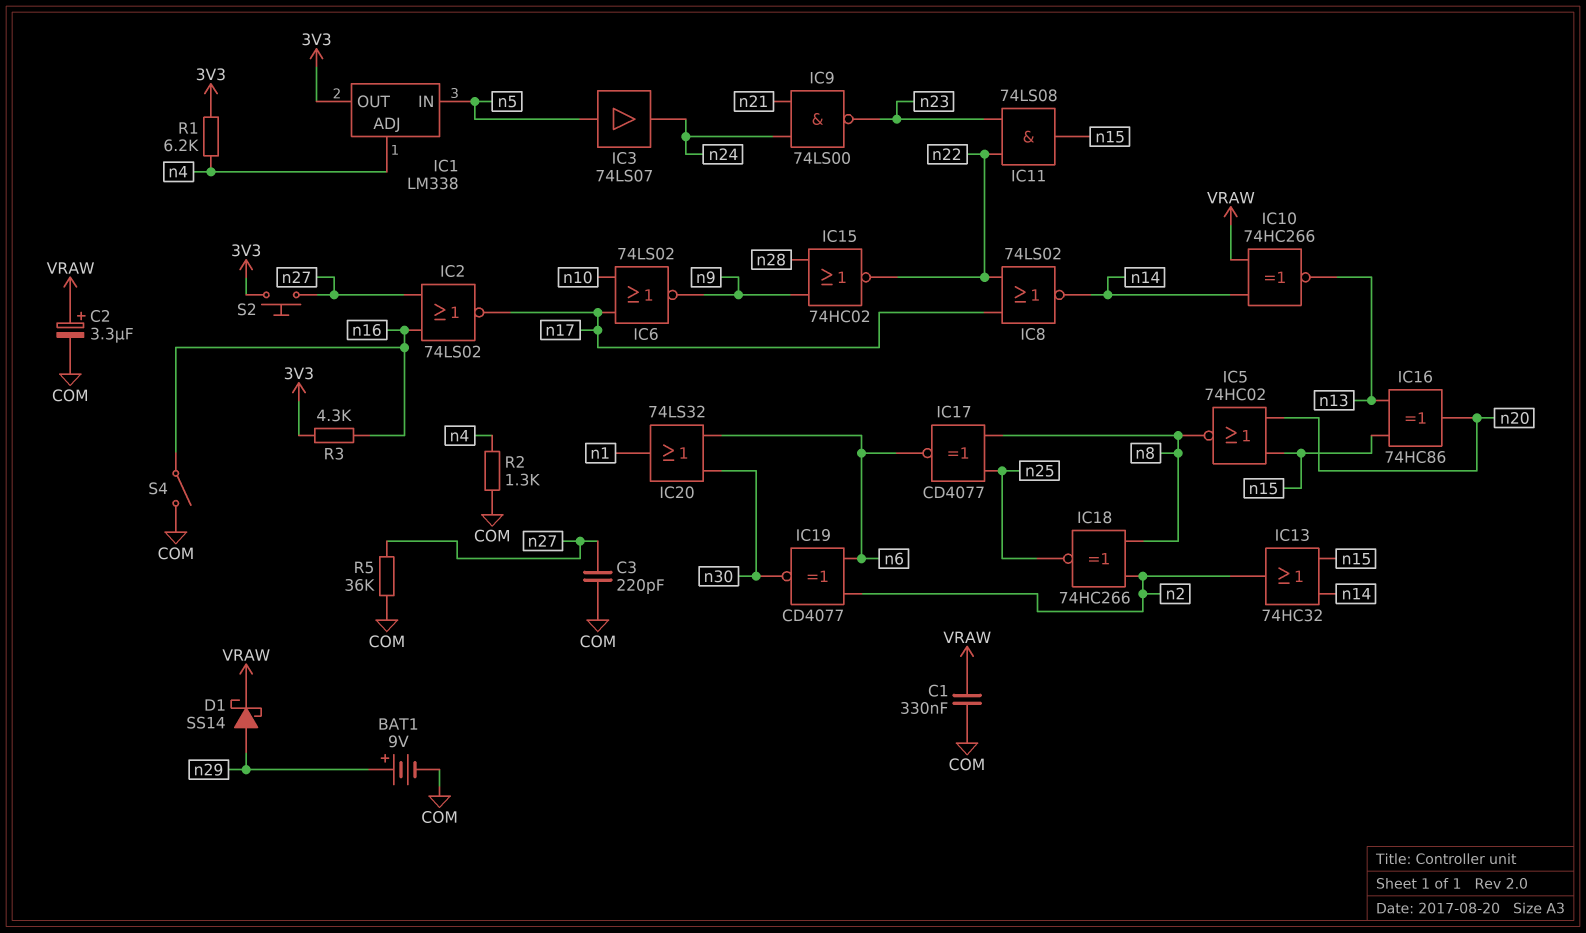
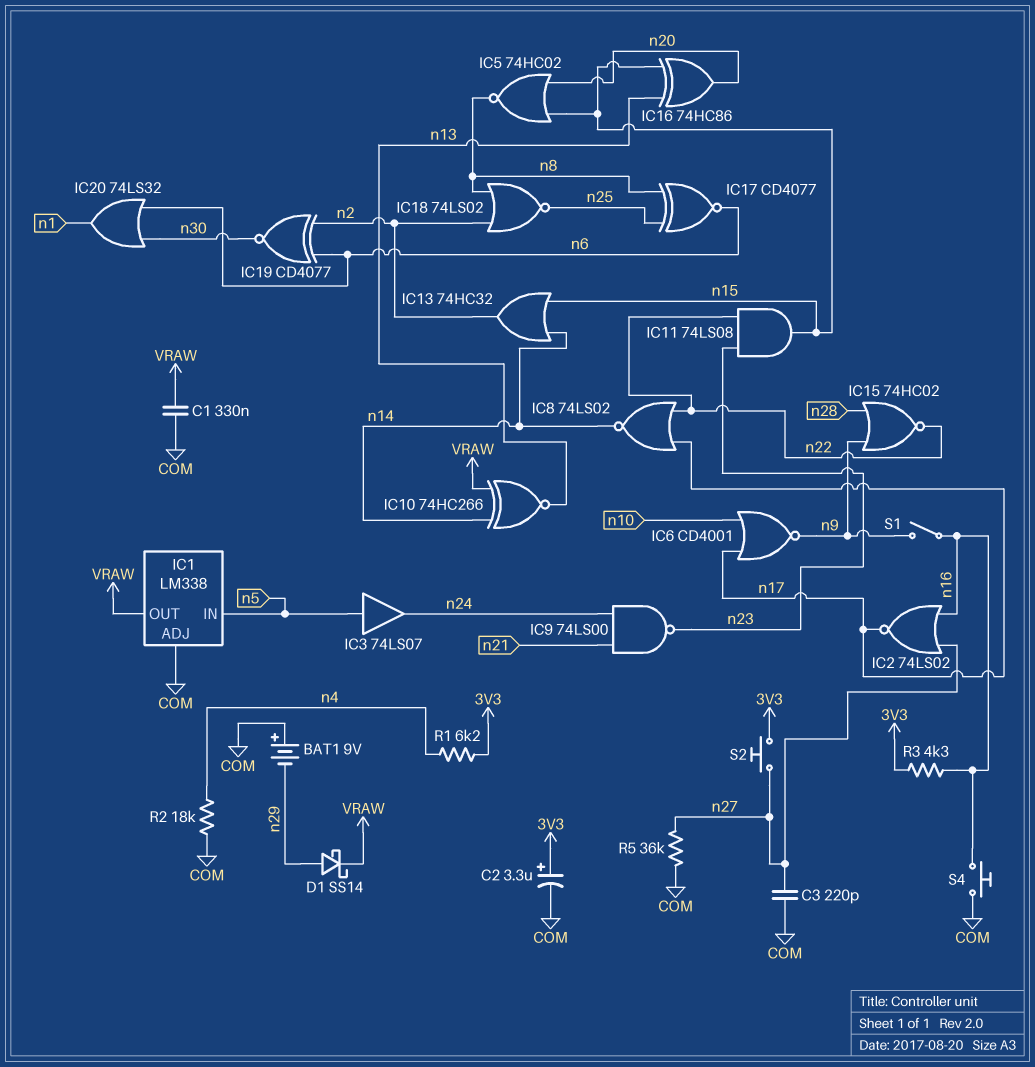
BAT1: 9V (plus n29, minus COM) -> 9V (plus COM, minus n29)
C2: 3.3uF (plus VRAW, minus COM) -> 3.3uF (plus 3V3, minus COM)
IC1 pin ADJ: n4 -> COM
IC1 pin OUT: 3V3 -> VRAW
IC6: NOR 74LS02 (in n10, in n17, out n9) -> NOR CD4001 (in n10, in n17, out n9)
IC18: XNOR 74HC266 (in n2, in n8, out n25) -> NOR 74LS02 (in n2, in n8, out n25)
R2: 1.3k (COM, n4) -> 18k (COM, n4)
S1: none -> switch (n9, n16)
S4: switch (COM, n16) -> button (COM, n16)

